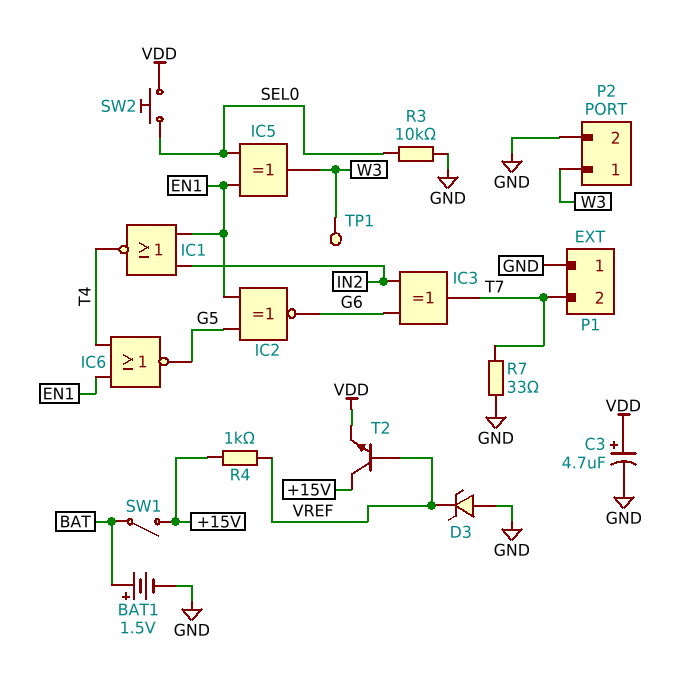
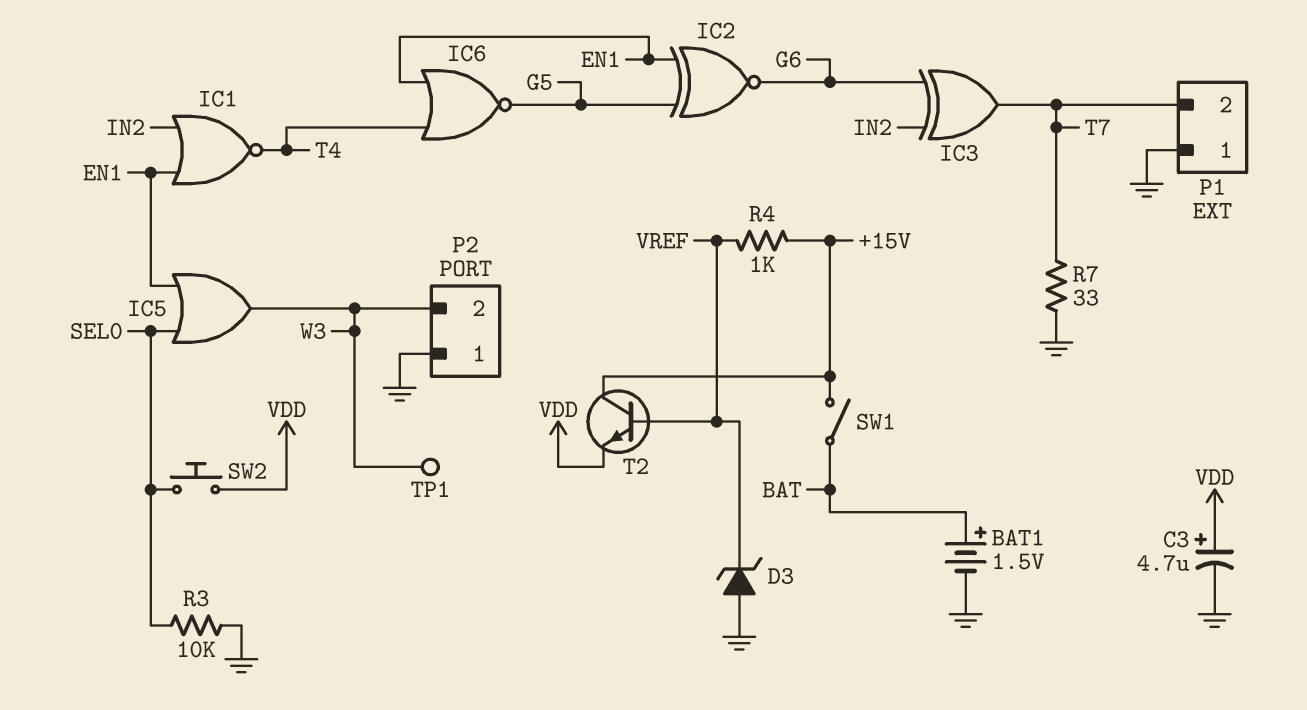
IC5: XOR (in EN1, in SEL0, out W3) -> OR (in EN1, in SEL0, out W3)
P2 pin 1: W3 -> GND
P2 pin 2: GND -> W3

